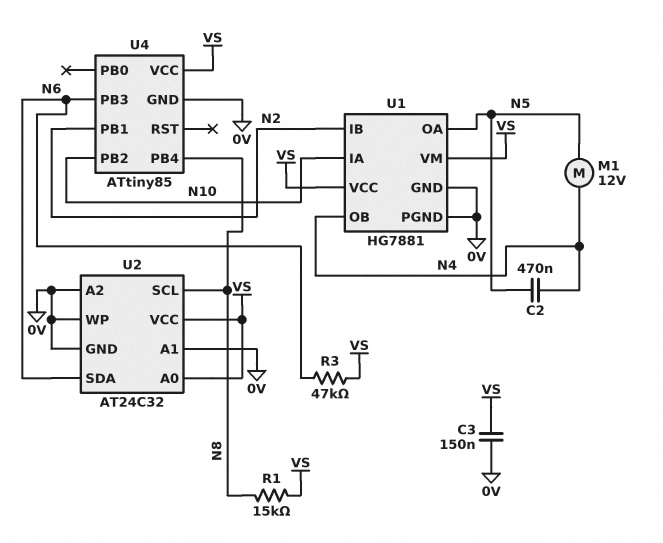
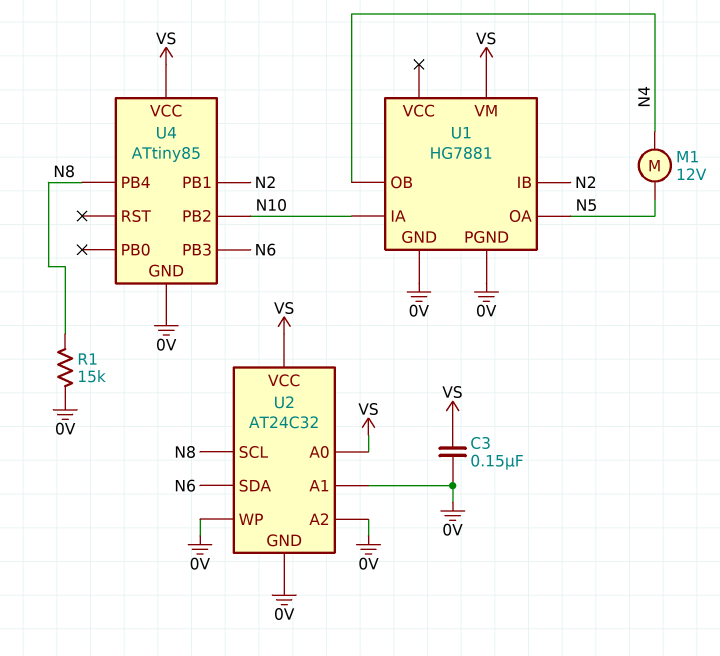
C2: 470nF (N4, N5) -> none
R1: 15k (N8, VS) -> 15k (0V, N8)
R3: 47k (N6, VS) -> none
U1 pin VCC: VS -> none

